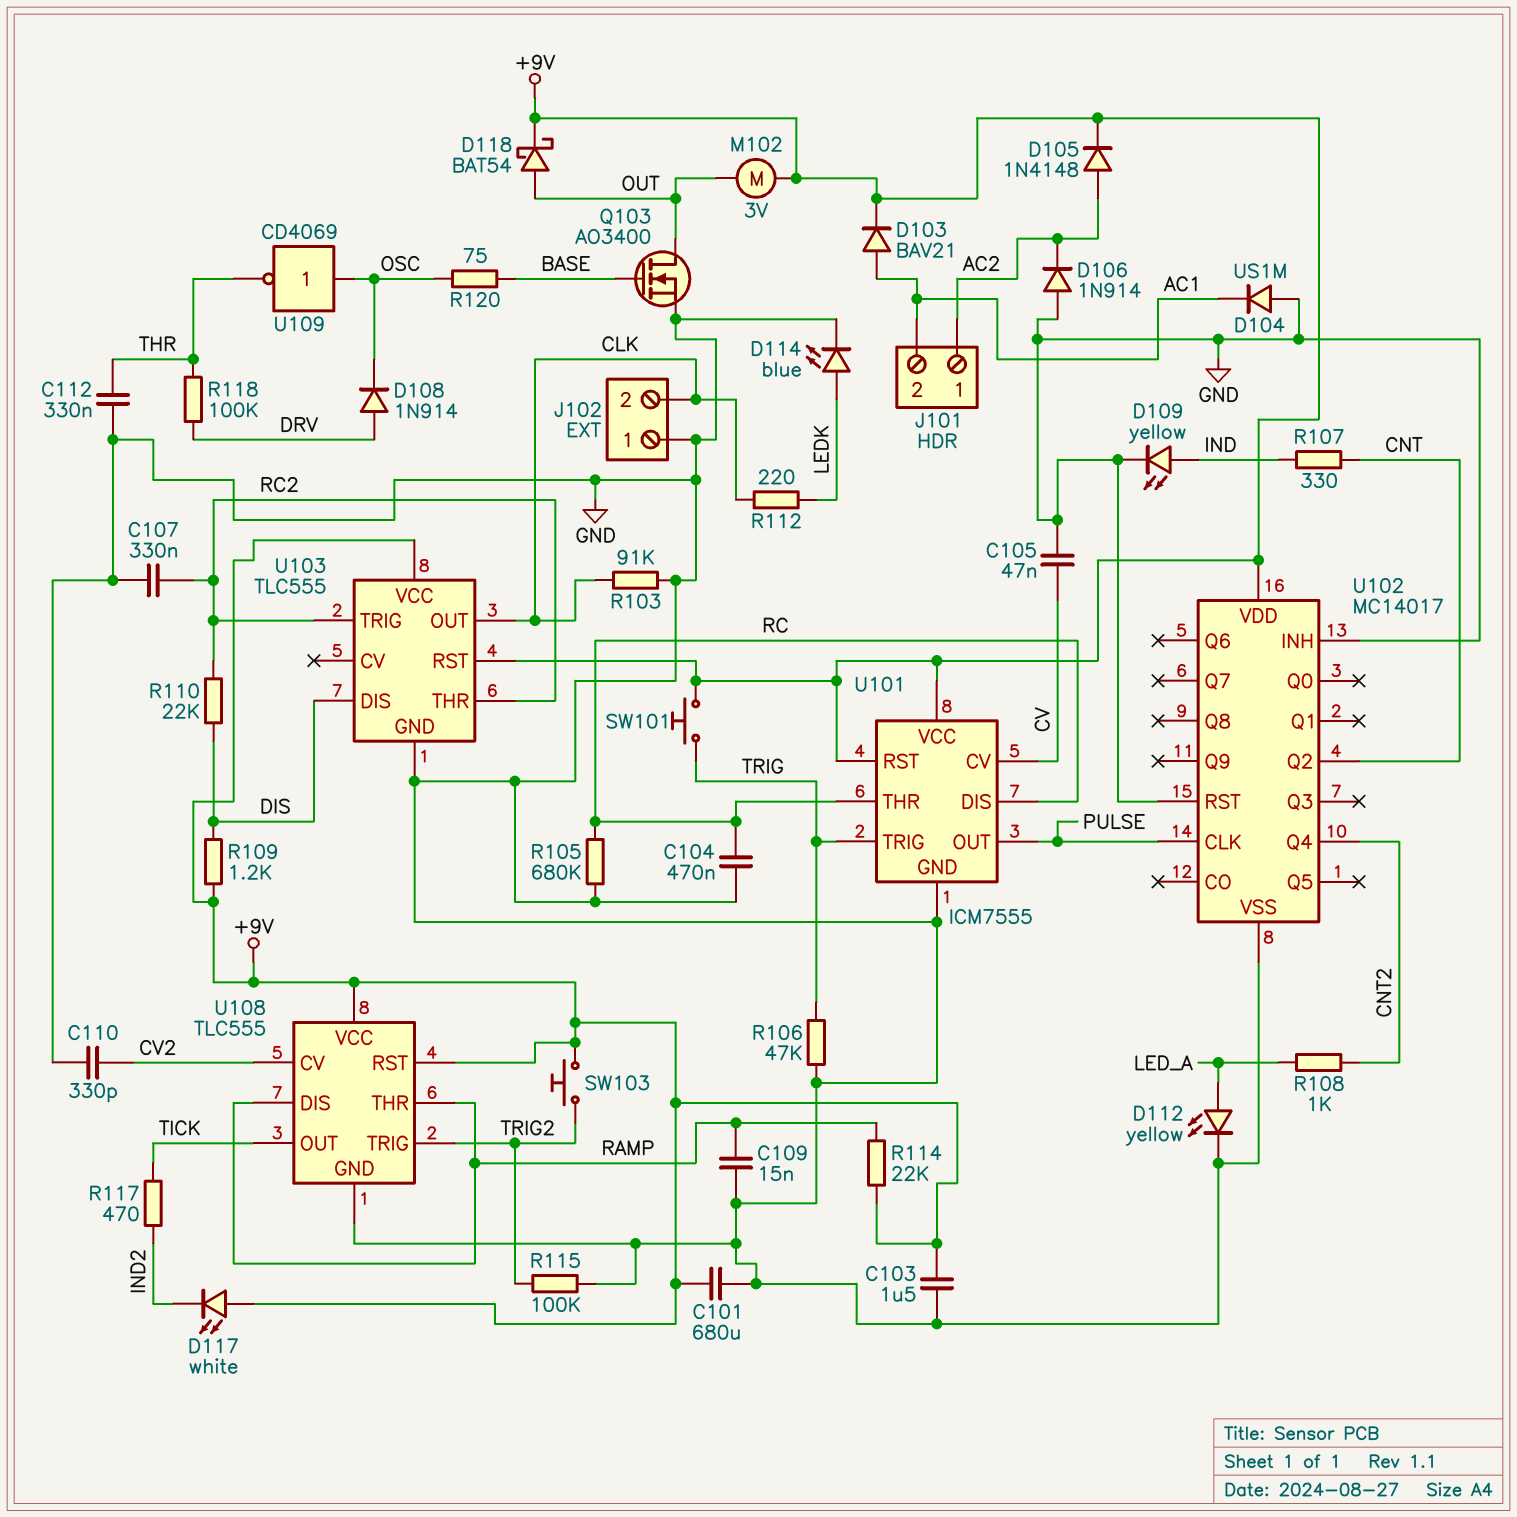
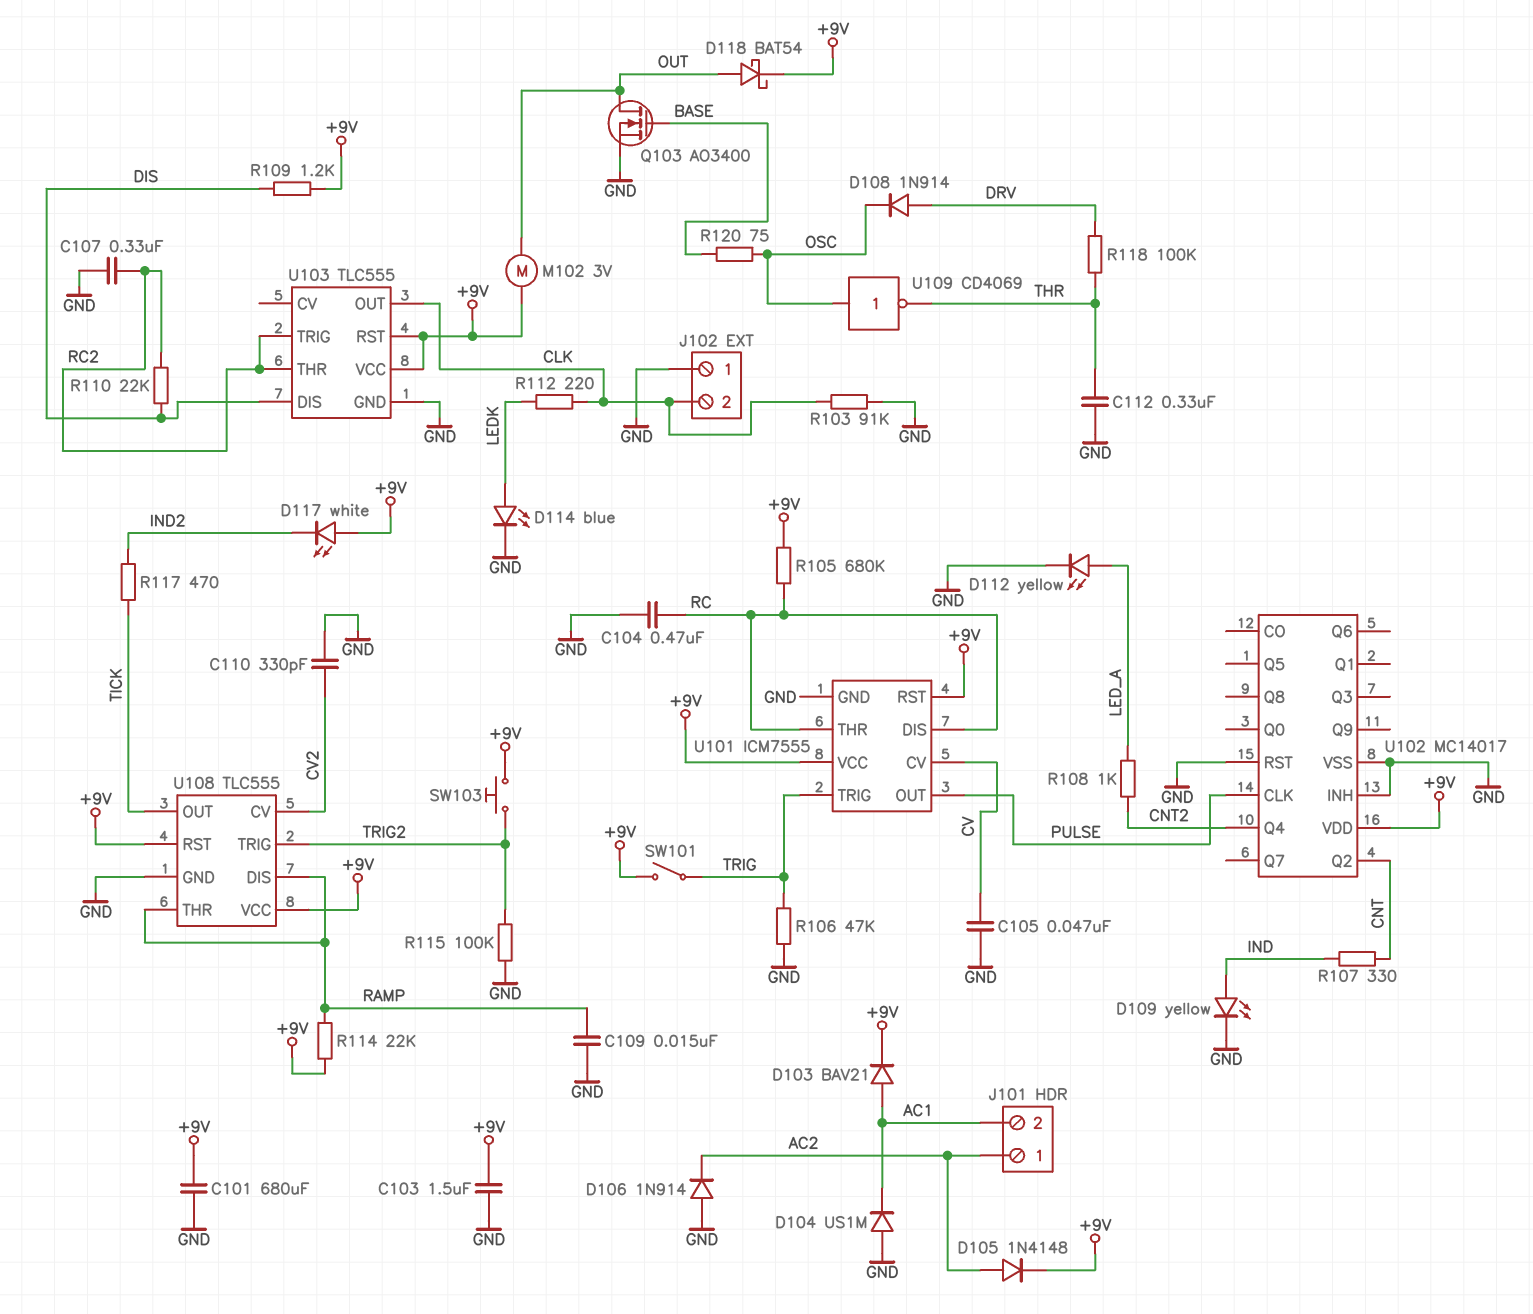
R105: 680k (GND, RC) -> 680k (+9V, RC)
SW101: button (+9V, TRIG) -> switch (+9V, TRIG)

